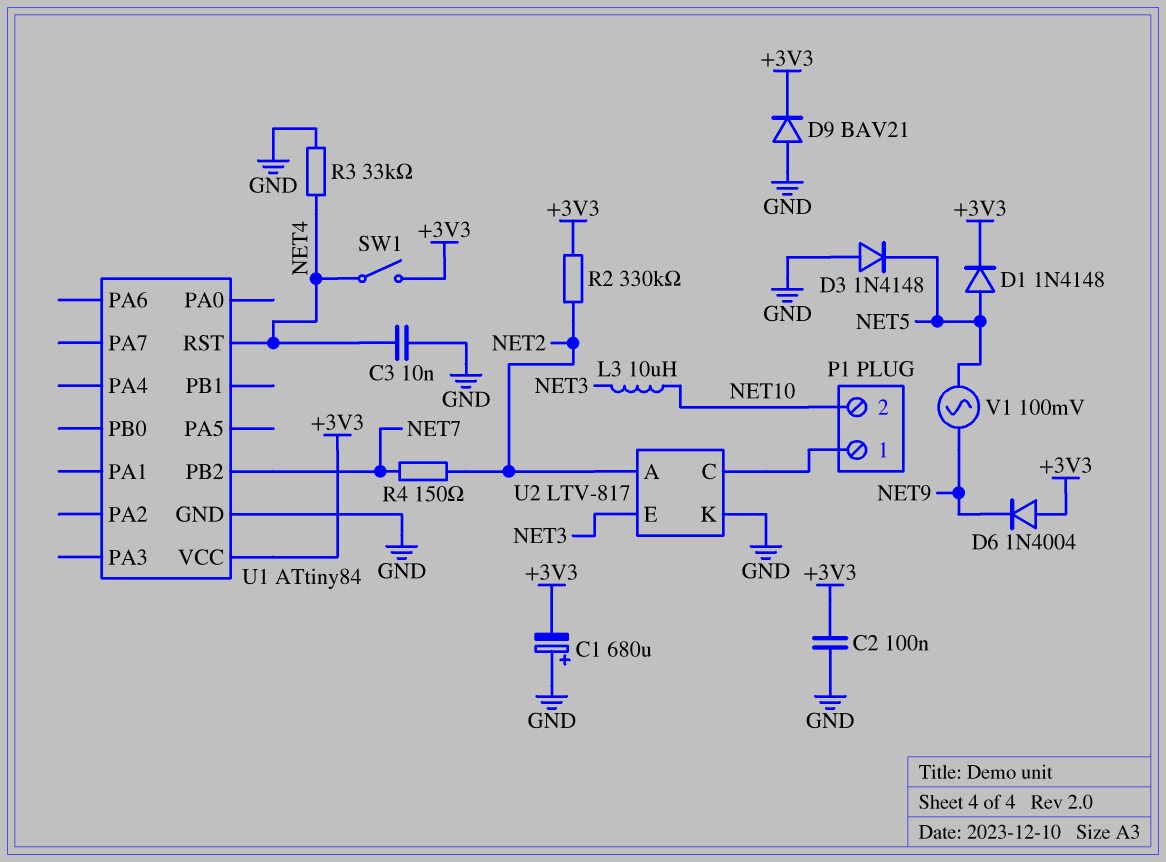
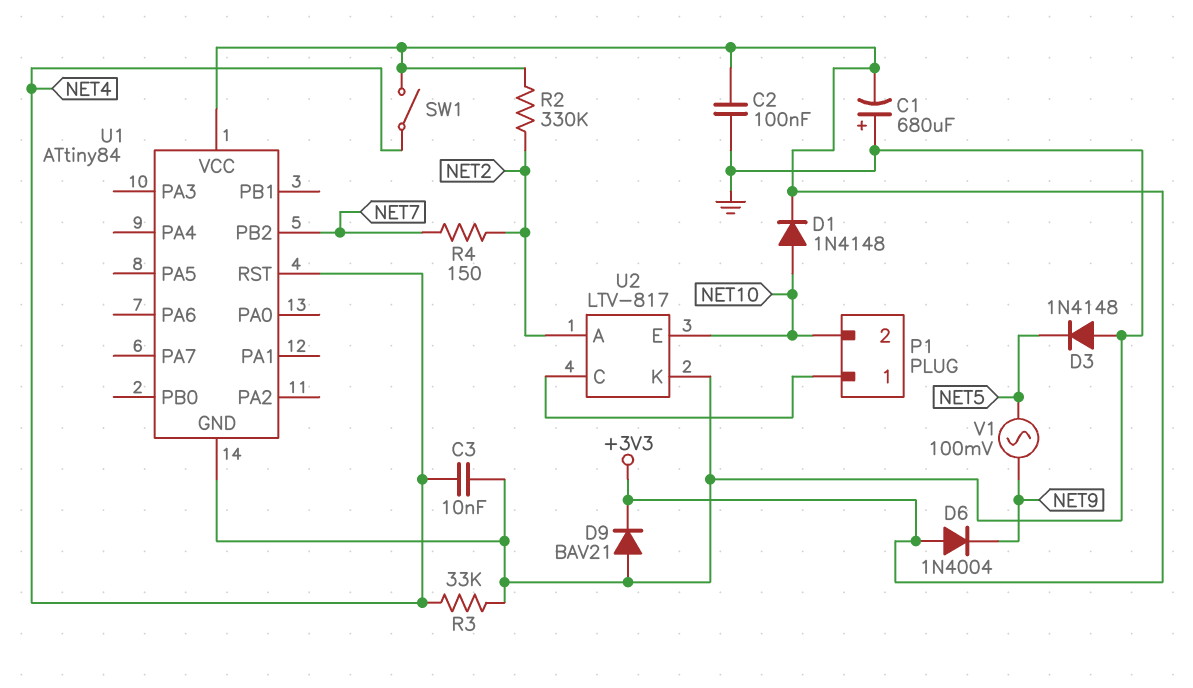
D1: diode 1N4148 (A NET5, K +3V3) -> diode 1N4148 (A NET10, K +3V3)
L3: 10uH (NET3, NET10) -> none
U2 pin E: NET3 -> NET10

